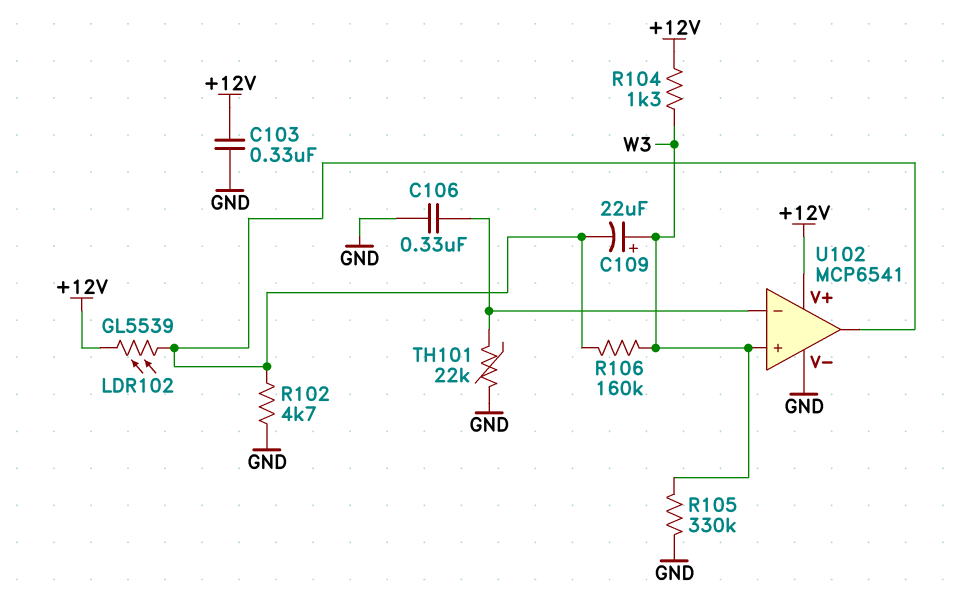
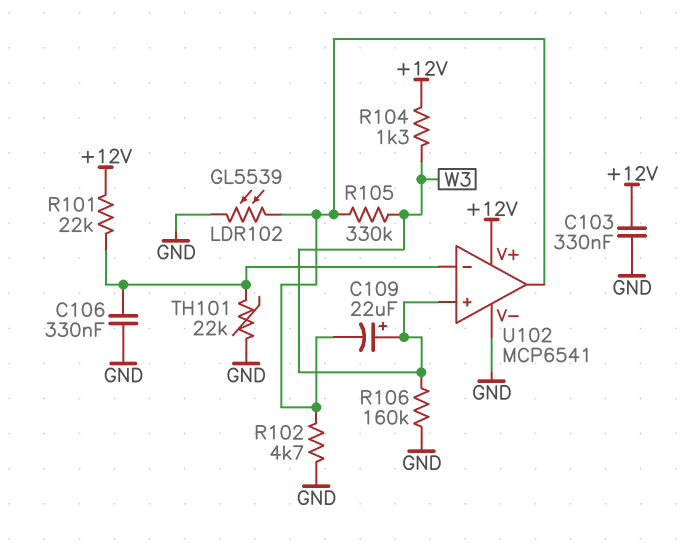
LDR102: GL5539 (+12V, U102/out) -> GL5539 (GND, U102/out)
R101: none -> 22k (+12V, U102/in-)
R105: 330k (GND, W3) -> 330k (U102/out, W3)
R106: 160k (U102/out, W3) -> 160k (GND, W3)

